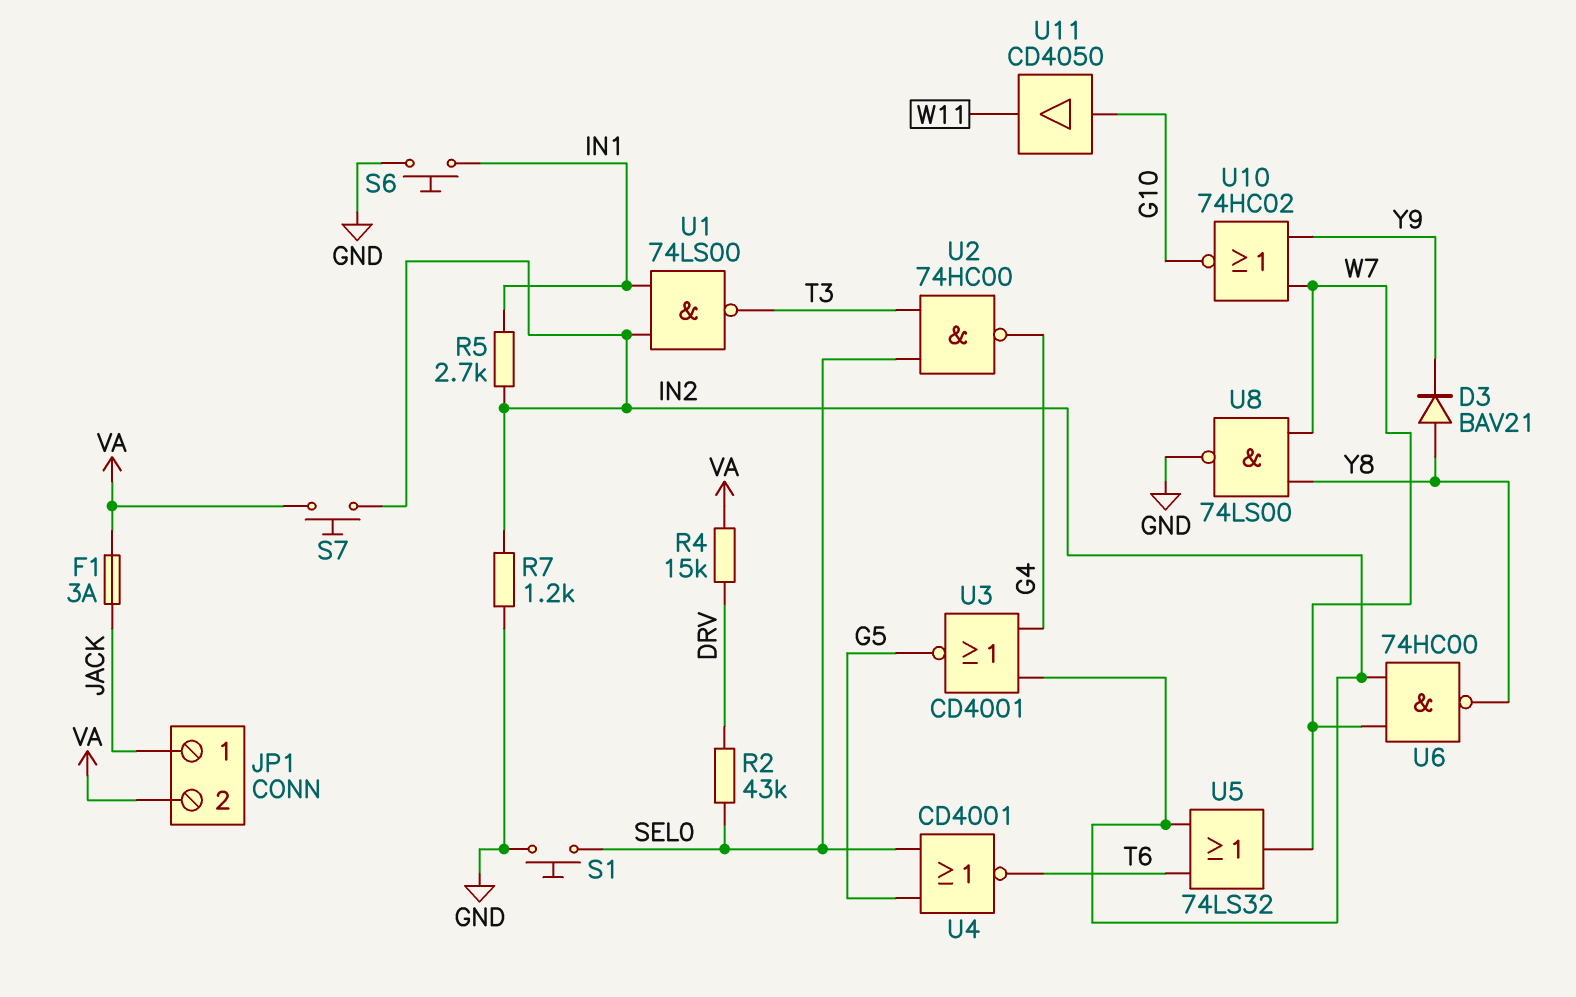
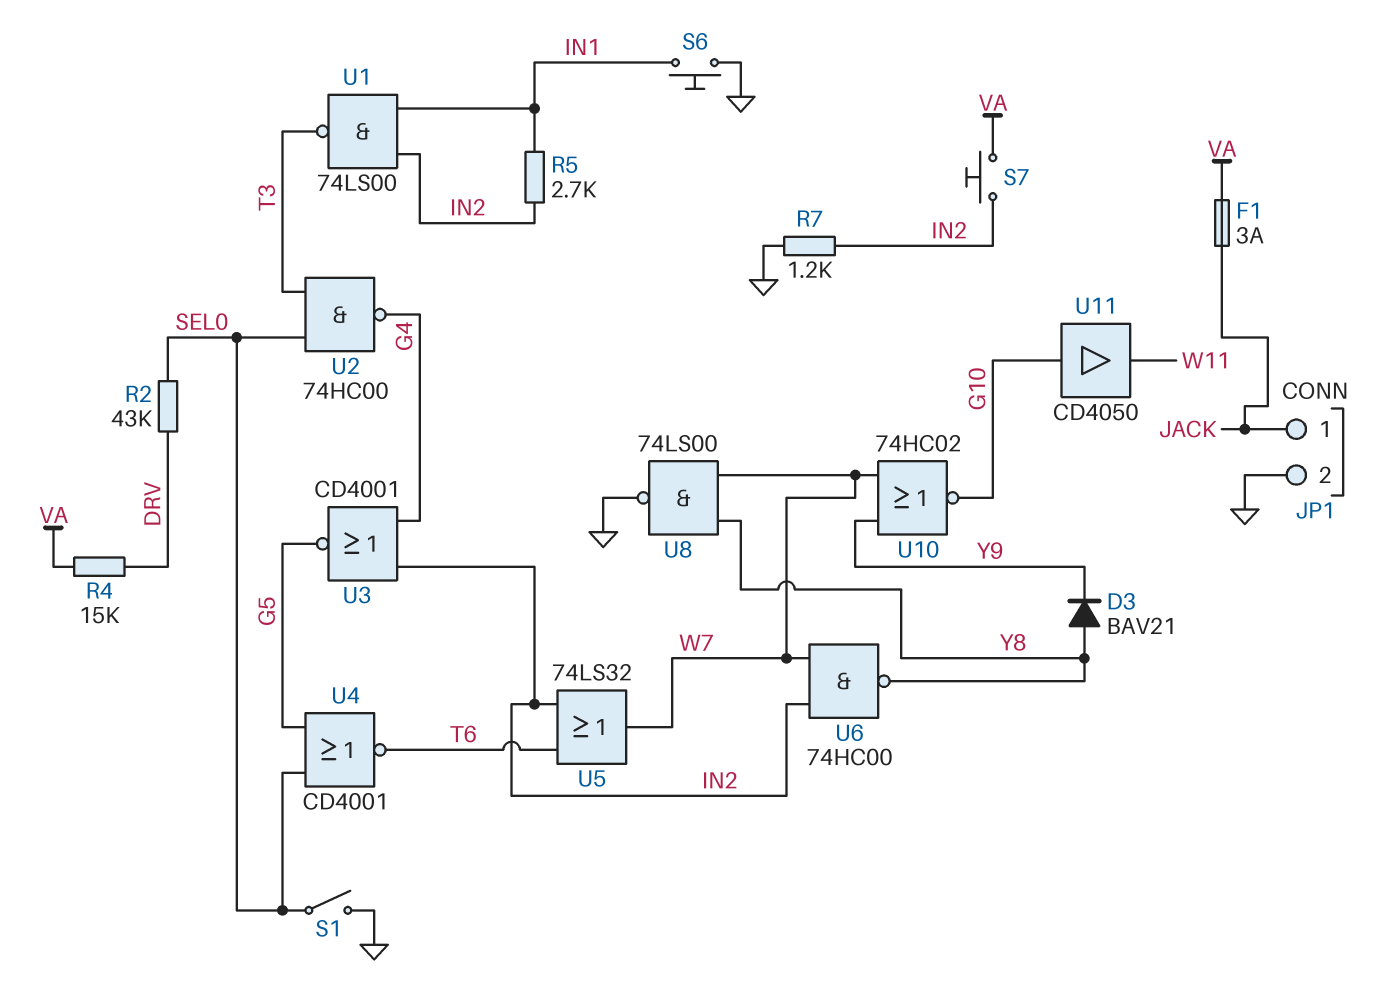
JP1 pin 2: VA -> GND
S1: button (GND, SEL0) -> switch (GND, SEL0)

